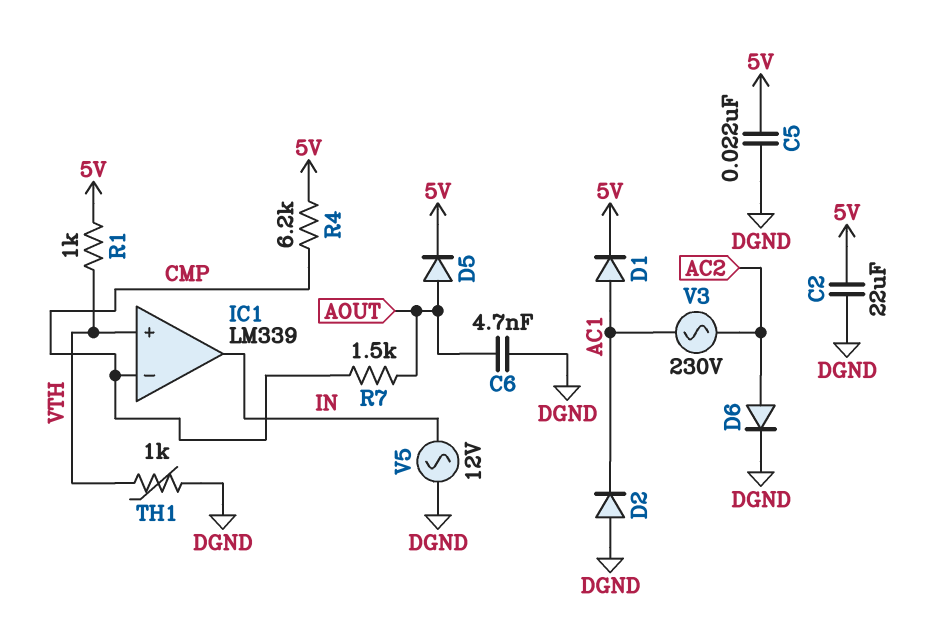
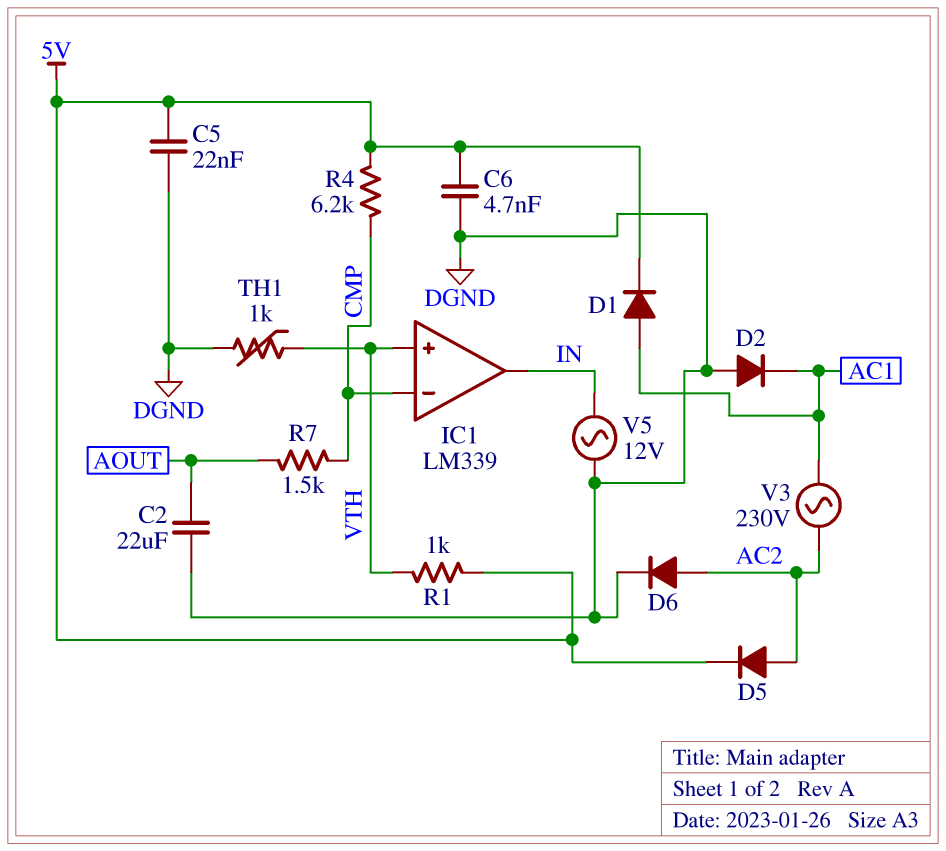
C2: 22uF (5V, DGND) -> 22uF (AOUT, DGND)
C6: 4.7nF (AOUT, DGND) -> 4.7nF (5V, DGND)
D5: diode (A AOUT, K 5V) -> diode (A AC2, K 5V)

